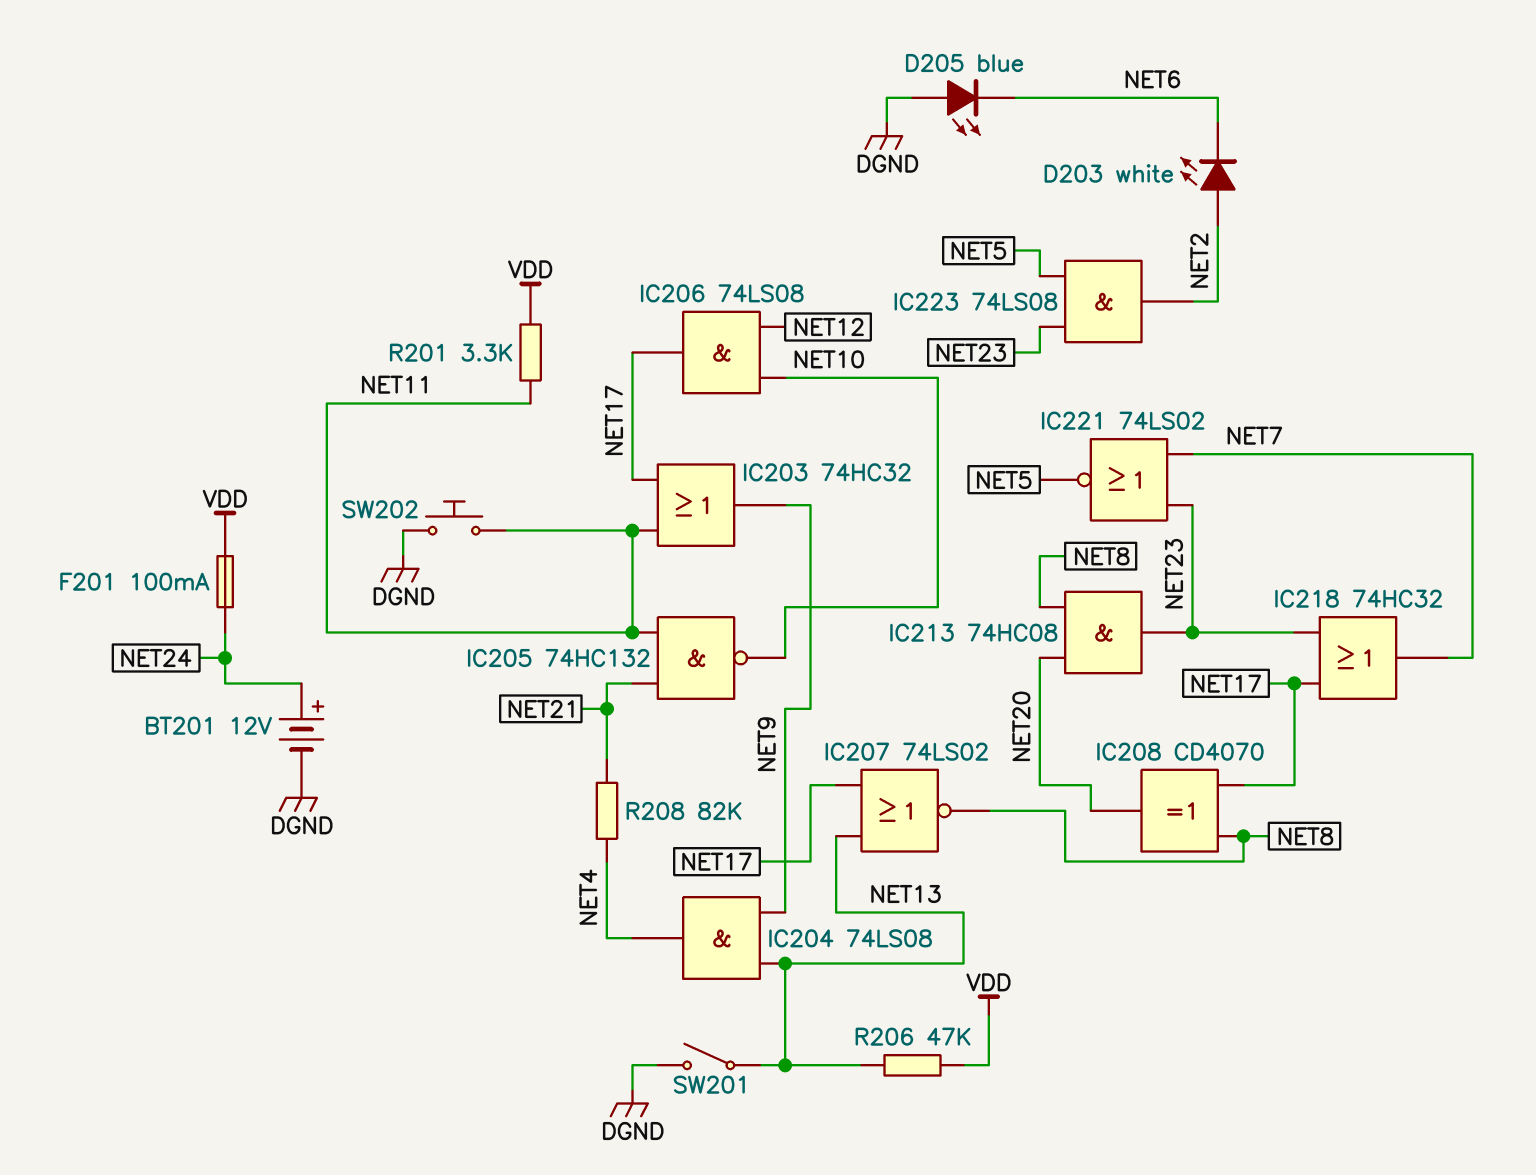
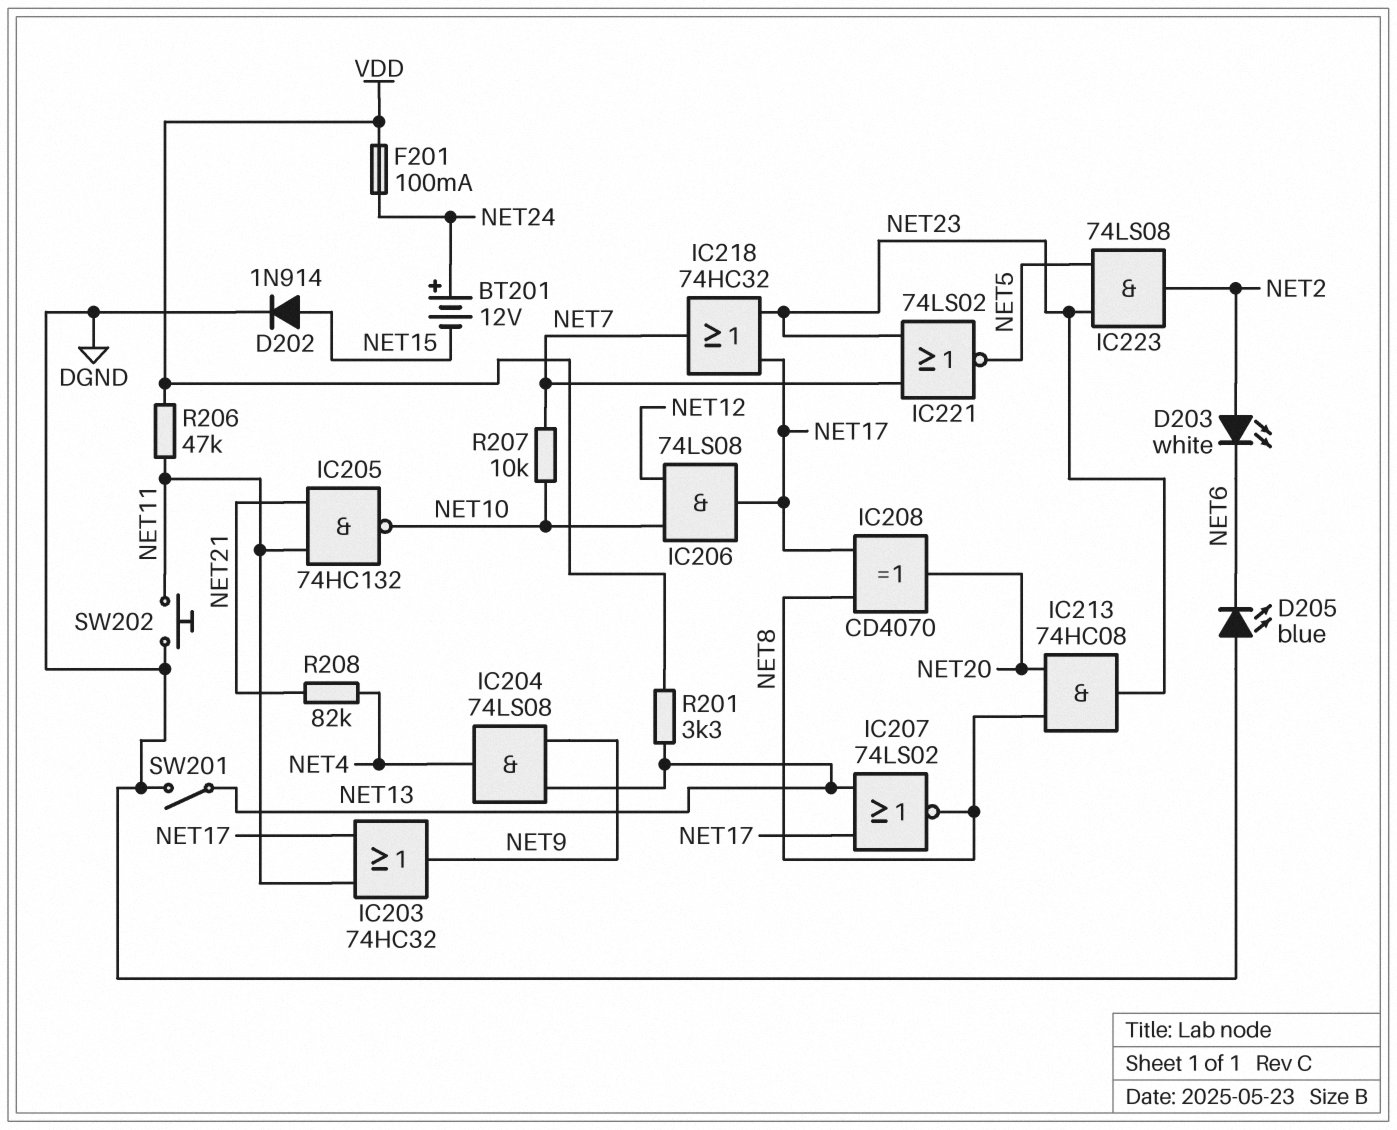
BT201: 12V (plus NET24, minus DGND) -> 12V (plus NET24, minus NET15)
D202: none -> diode 1N914 (A NET15, K DGND)
R201: 3.3k (NET11, VDD) -> 3.3k (NET13, VDD)
R206: 47k (NET13, VDD) -> 47k (NET11, VDD)
R207: none -> 10k (NET7, NET10)

